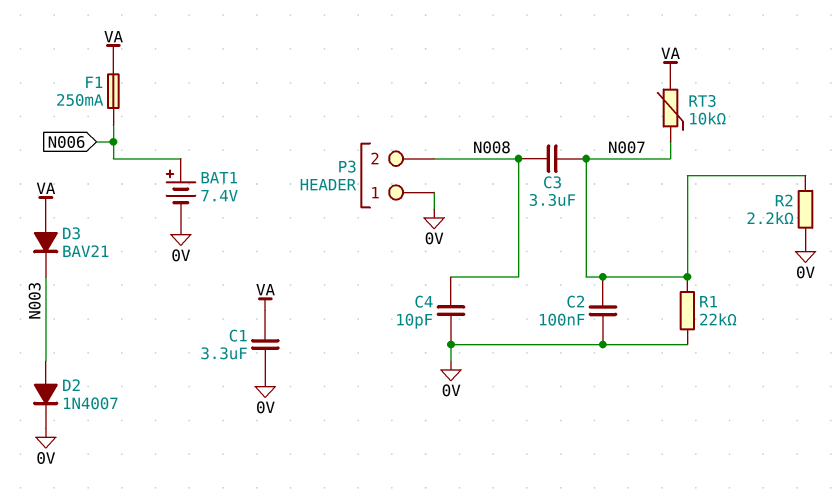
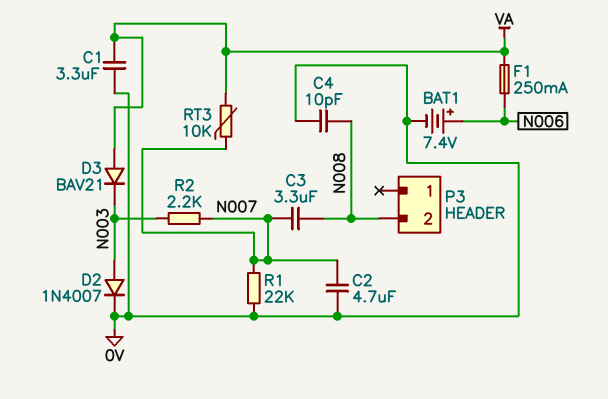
C2: 100nF (0V, N007) -> 4.7uF (0V, N007)
P3 pin 1: 0V -> none
R2: 2.2k (0V, N007) -> 2.2k (N003, N007)

